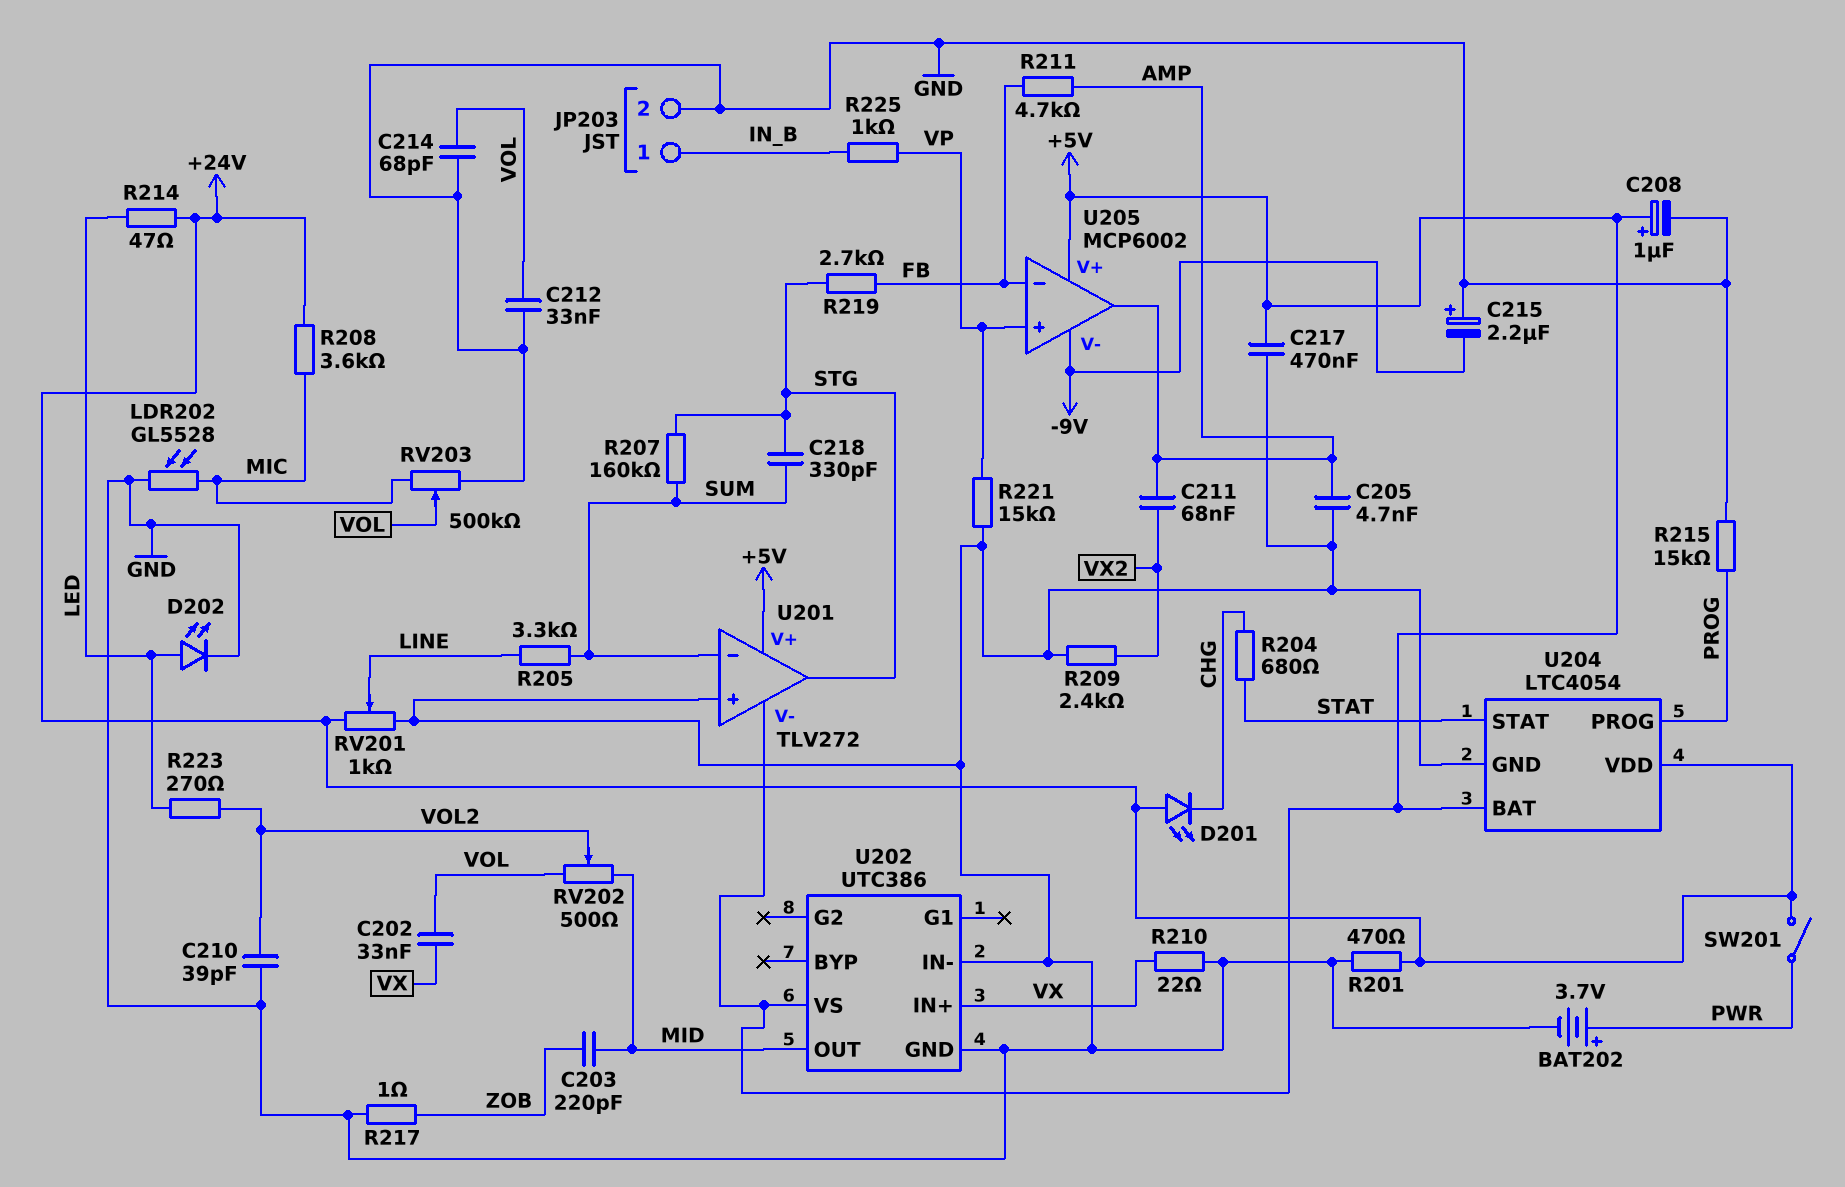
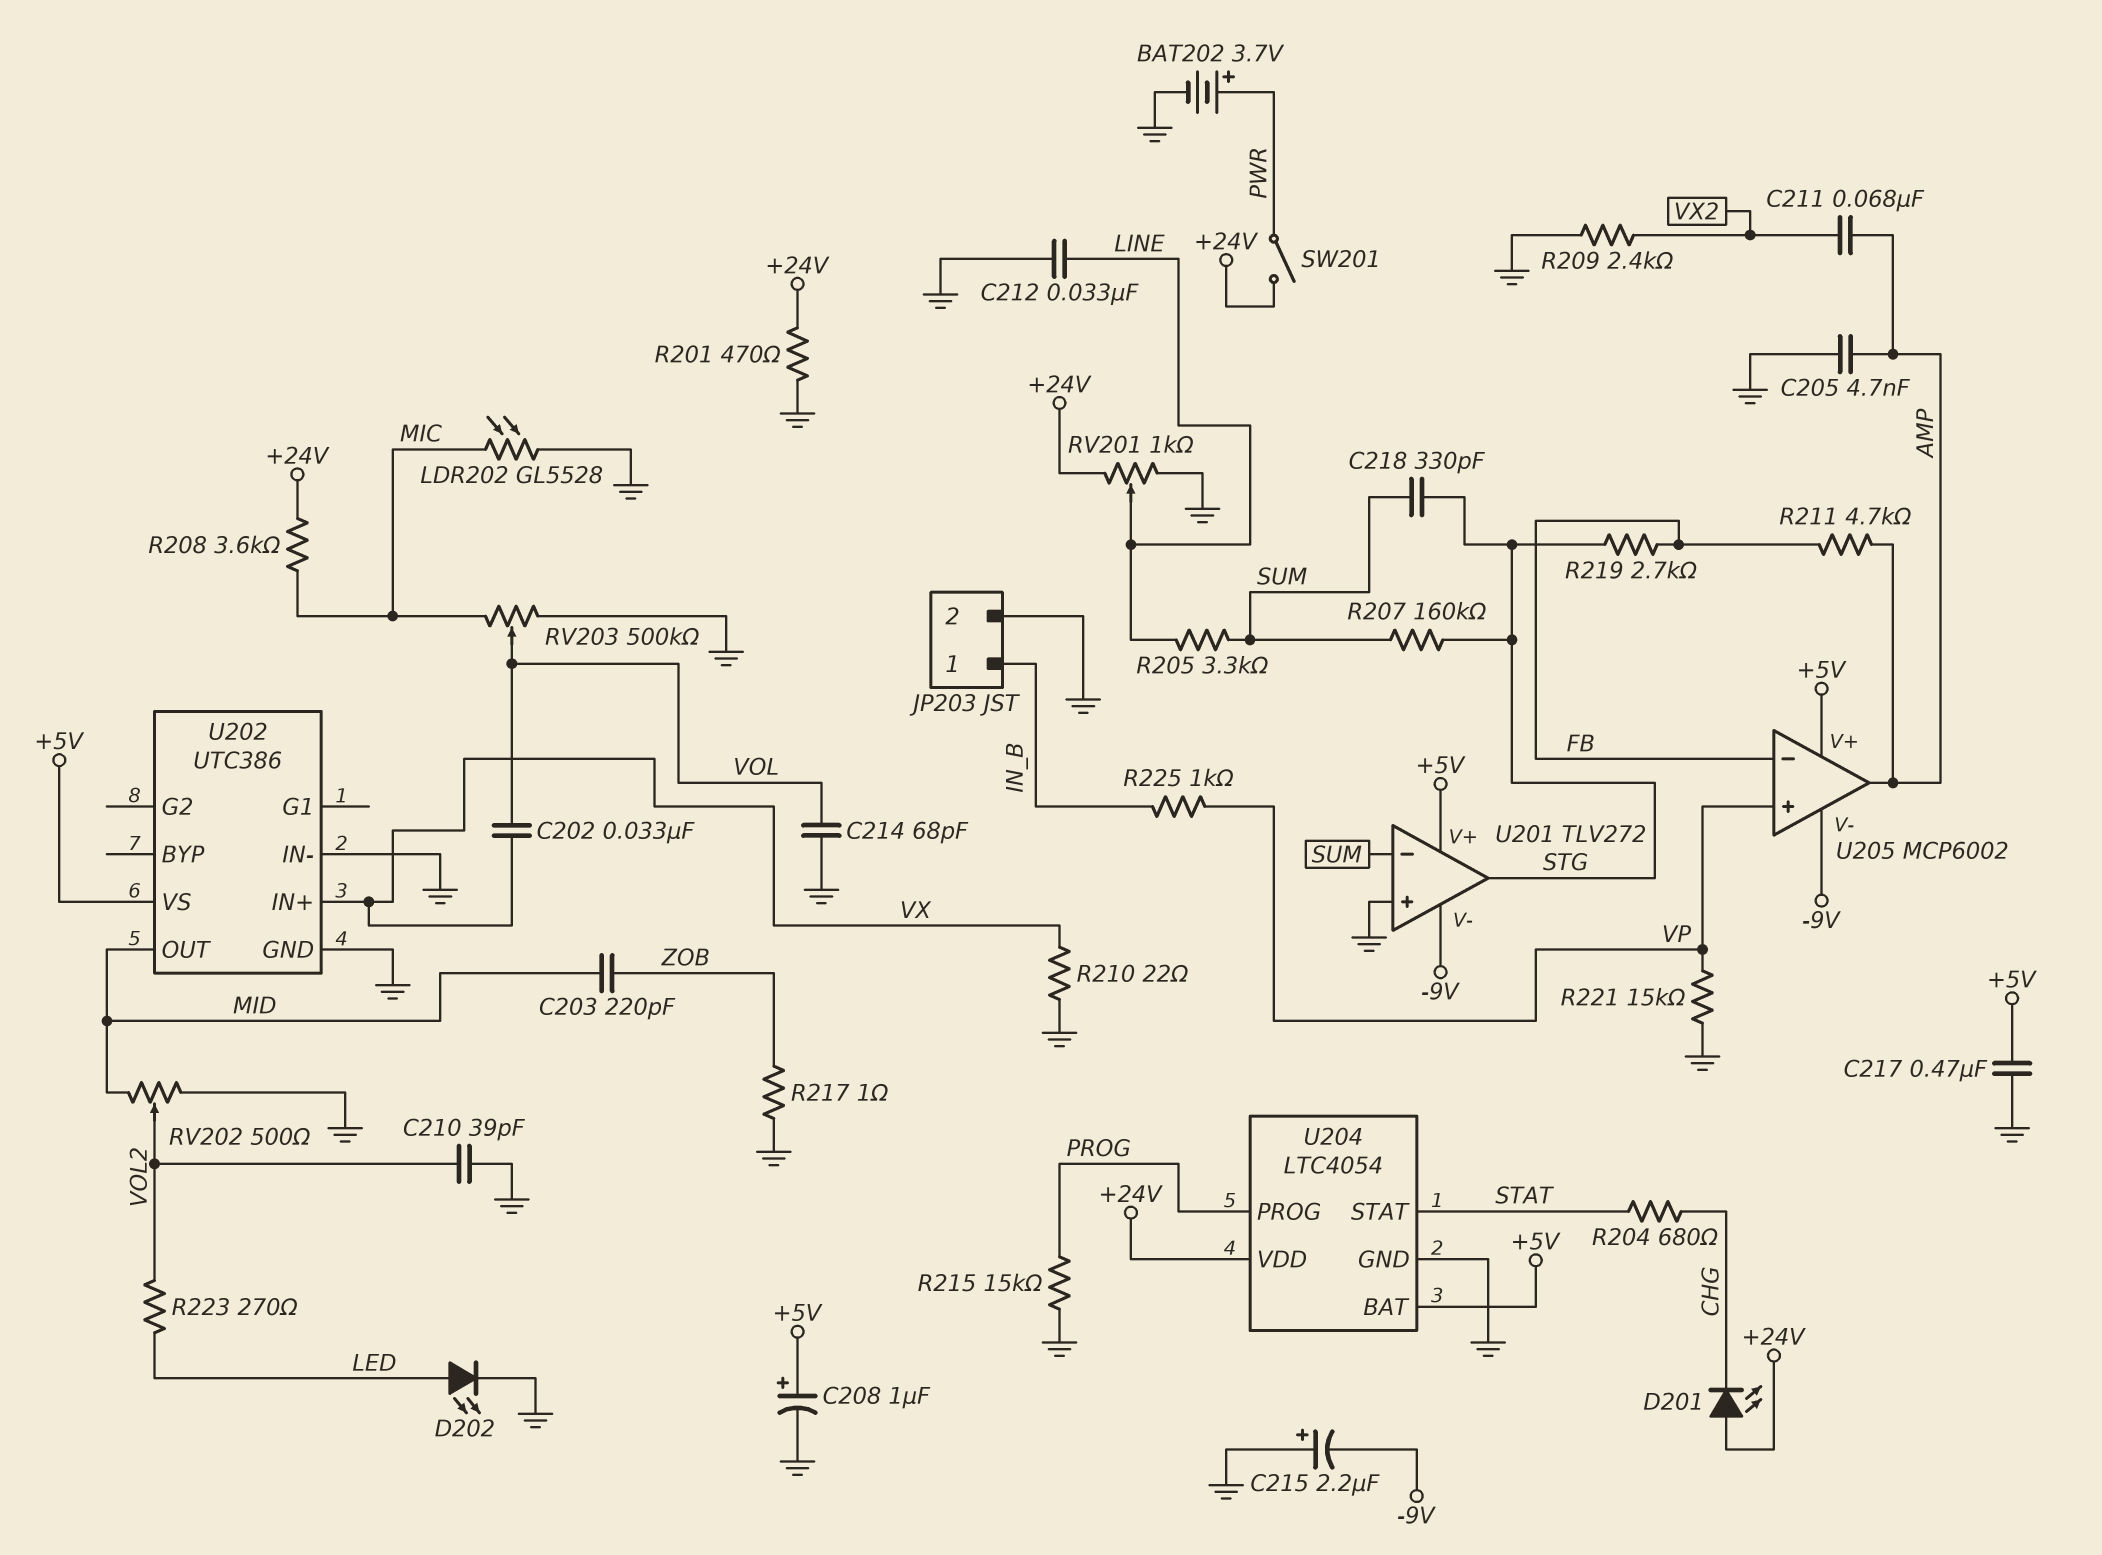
C212: 33nF (GND, VOL) -> 33nF (GND, LINE)
R214: 47 (+24V, LED) -> none
RV202: 500 (MID, VOL, wiper VOL2) -> 500 (GND, MID, wiper VOL2)
U201 pin V-: +5V -> -9V

